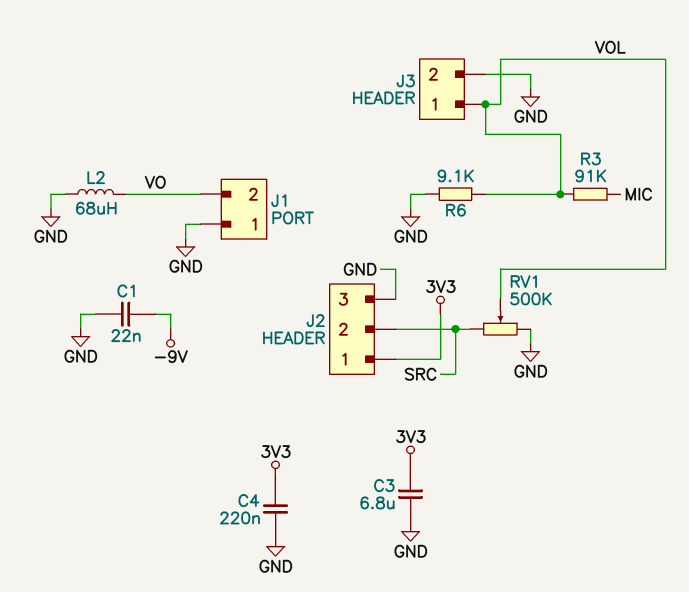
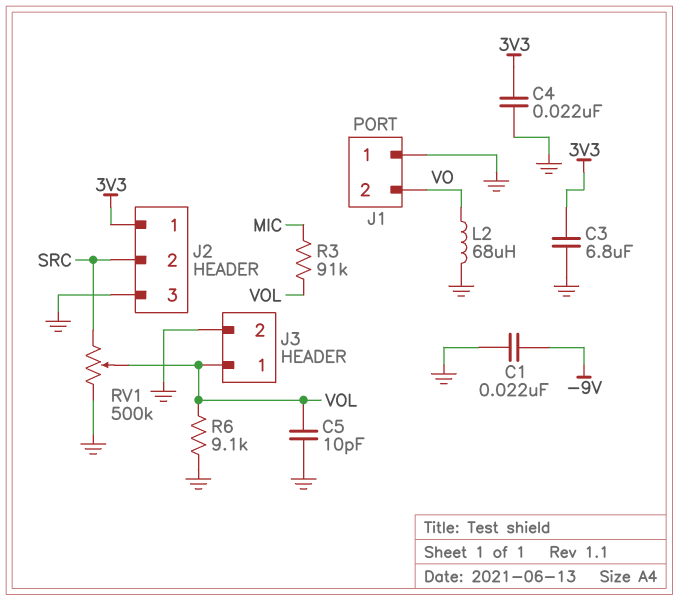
C4: 220nF (3V3, GND) -> 22nF (3V3, GND)
C5: none -> 10pF (GND, VOL)

